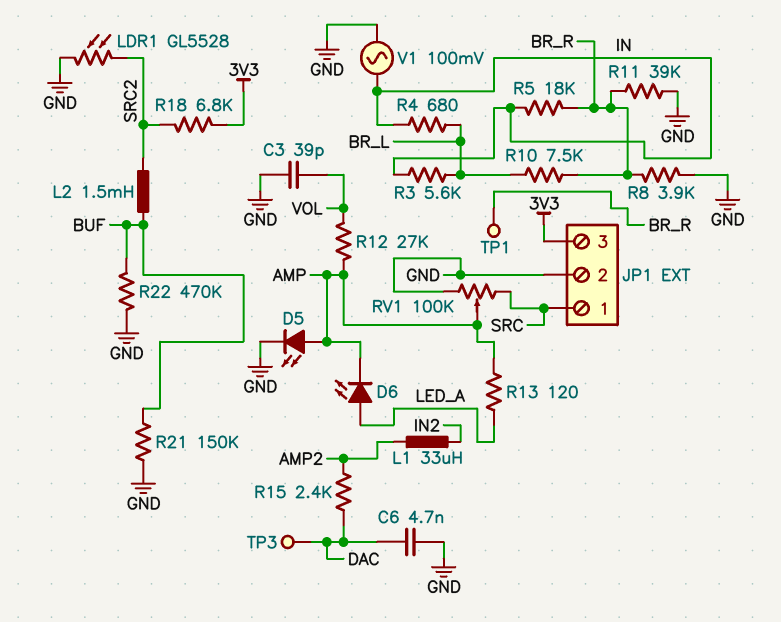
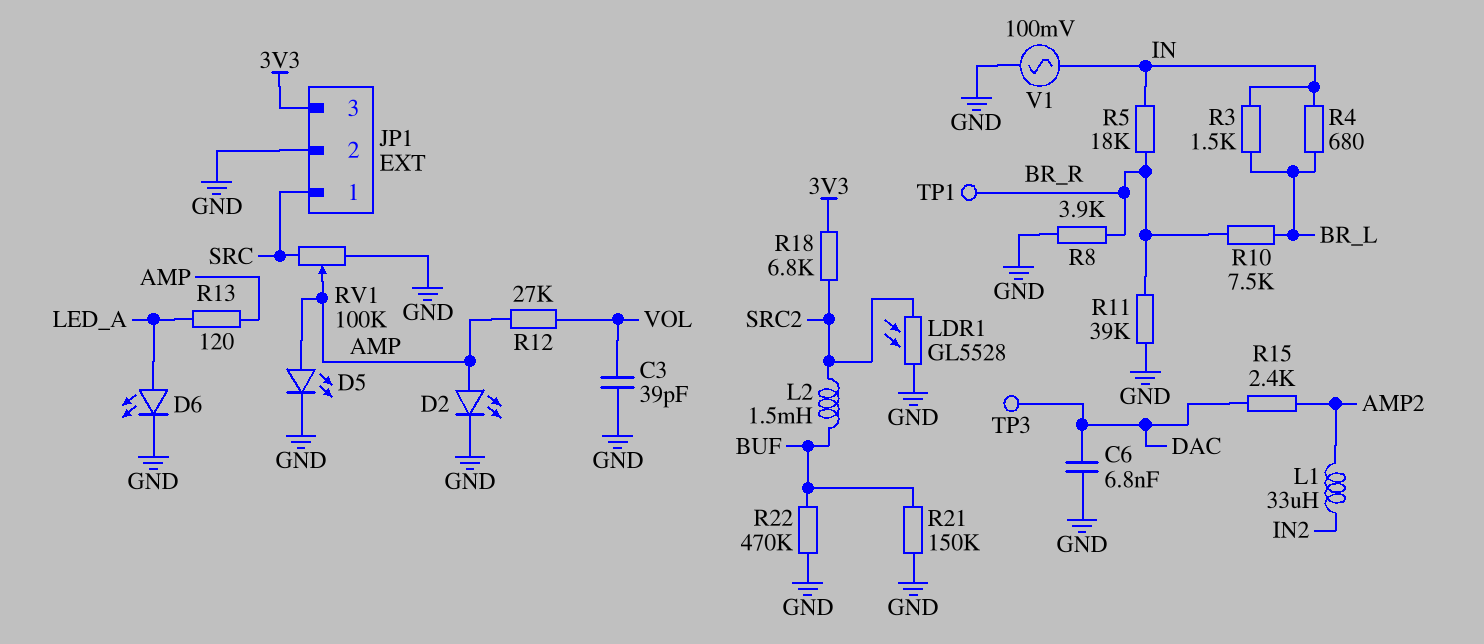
C6: 4.7nF (DAC, GND) -> 6.8nF (DAC, GND)
D2: none -> LED (A AMP, K GND)
D6: LED (A LED_A, K AMP) -> LED (A LED_A, K GND)
R3: 5.6k (BR_L, IN) -> 1.5k (BR_L, IN)

